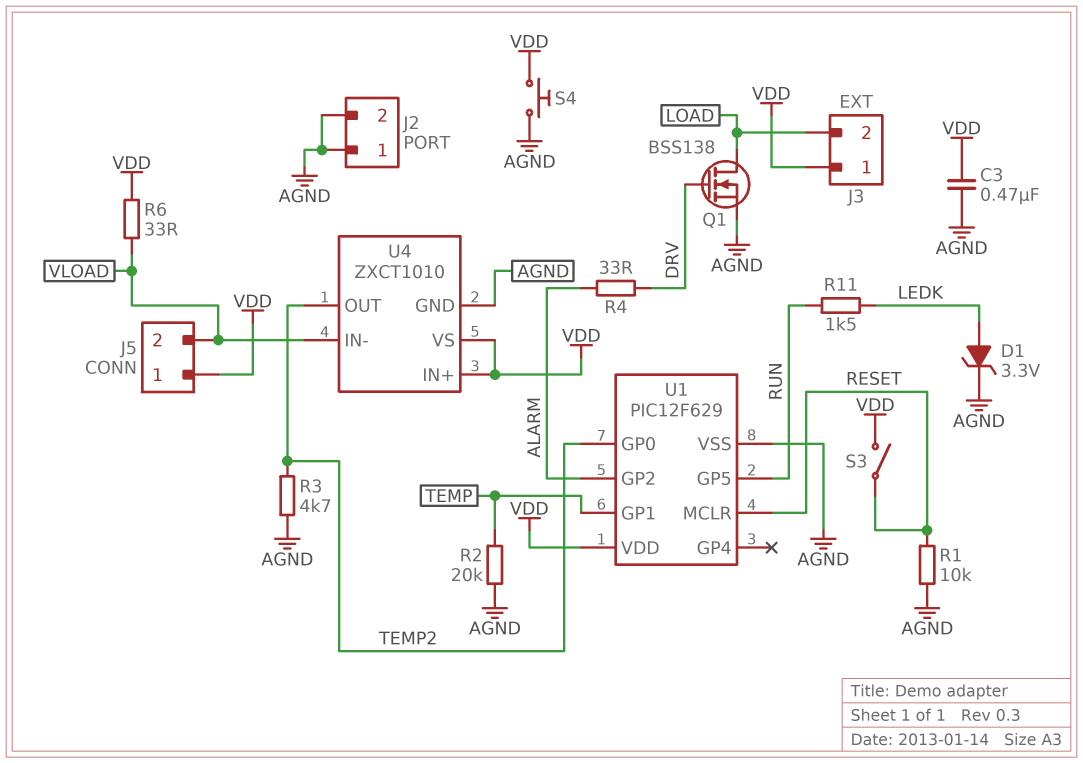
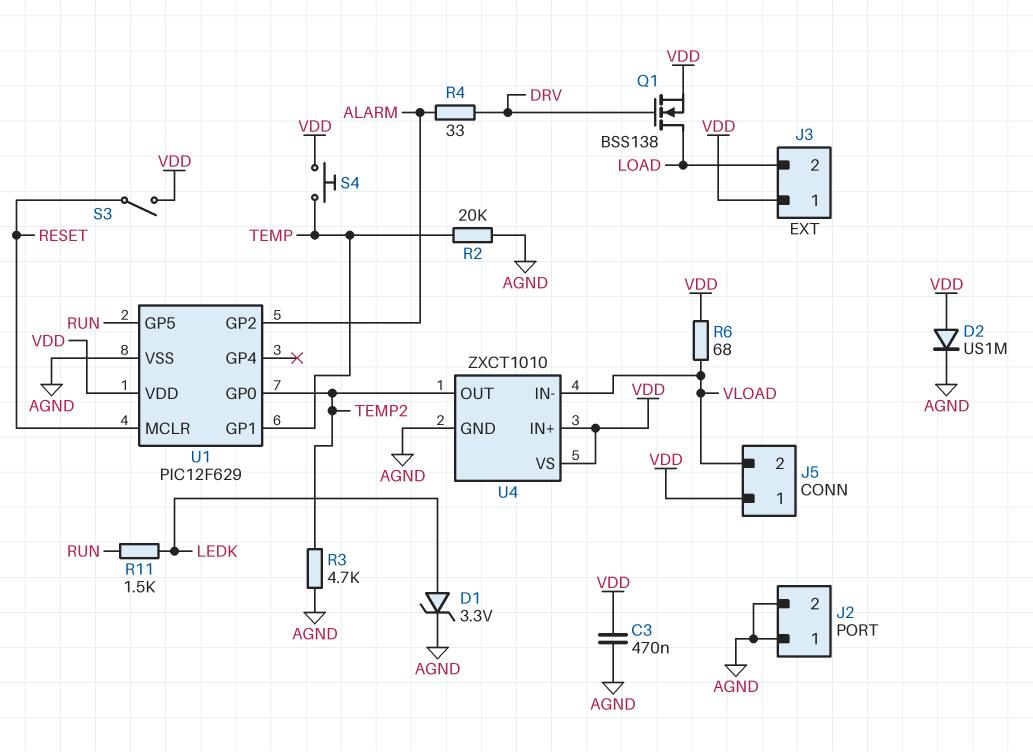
D2: none -> diode US1M (A VDD, K AGND)
Q1: NMOS BSS138 (G DRV, D LOAD, S AGND) -> NMOS BSS138 (G DRV, D LOAD, S VDD)
R1: 10k (AGND, RESET) -> none
R6: 33 (VDD, VLOAD) -> 68 (VDD, VLOAD)
S4: button (AGND, VDD) -> button (TEMP, VDD)

